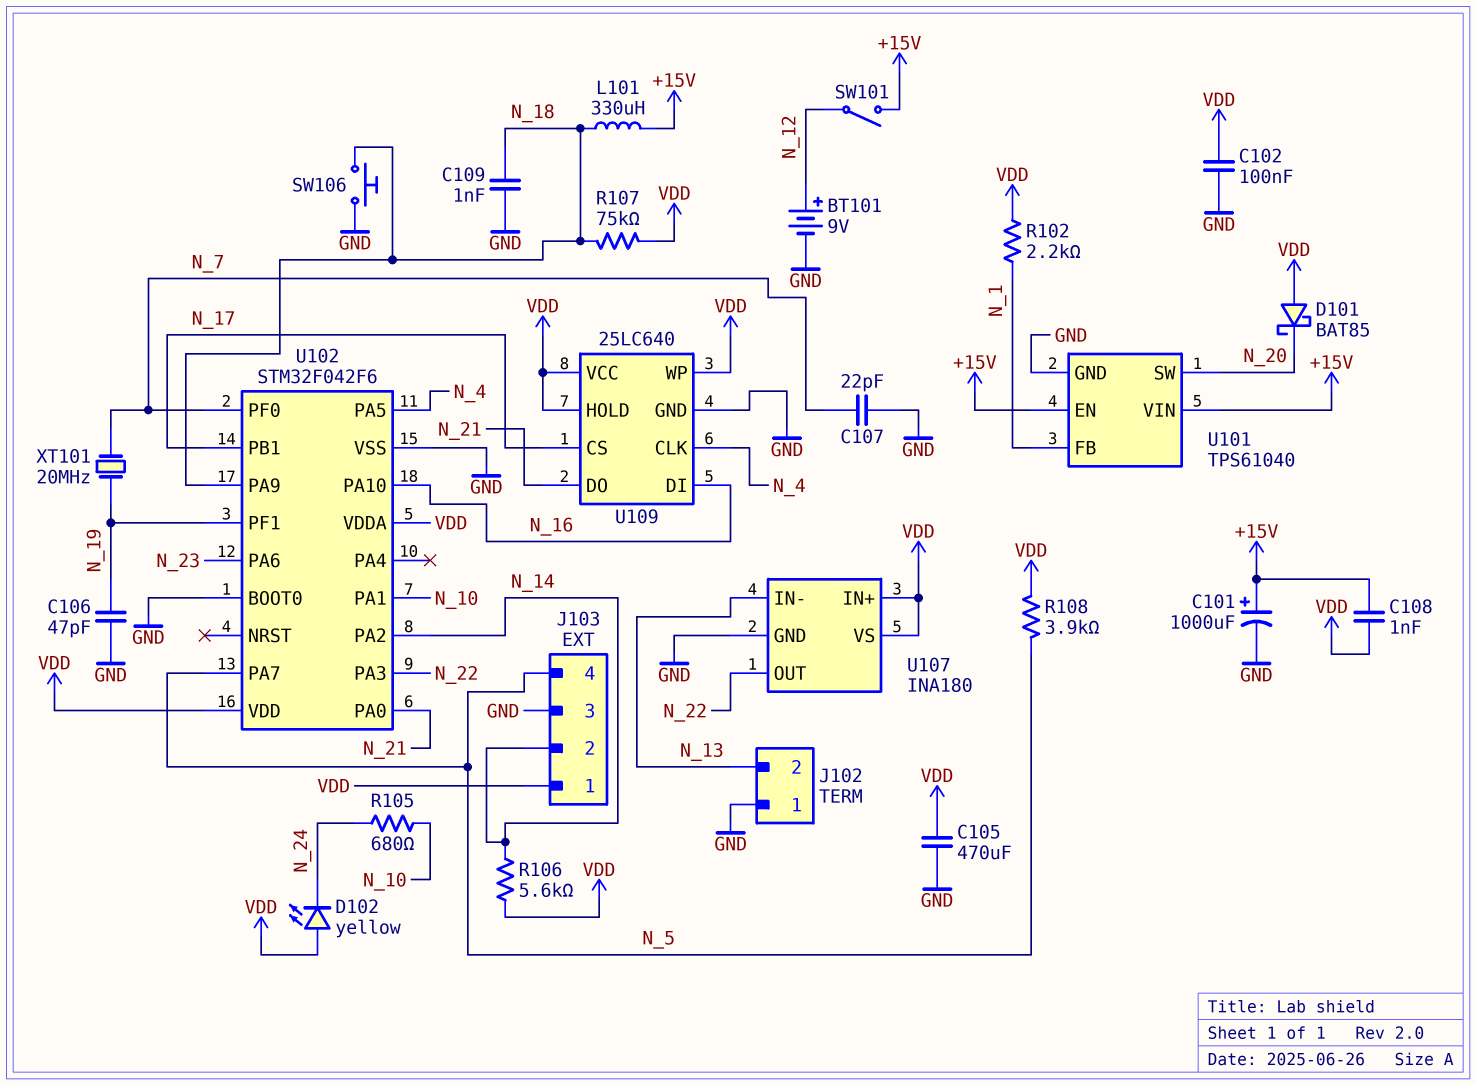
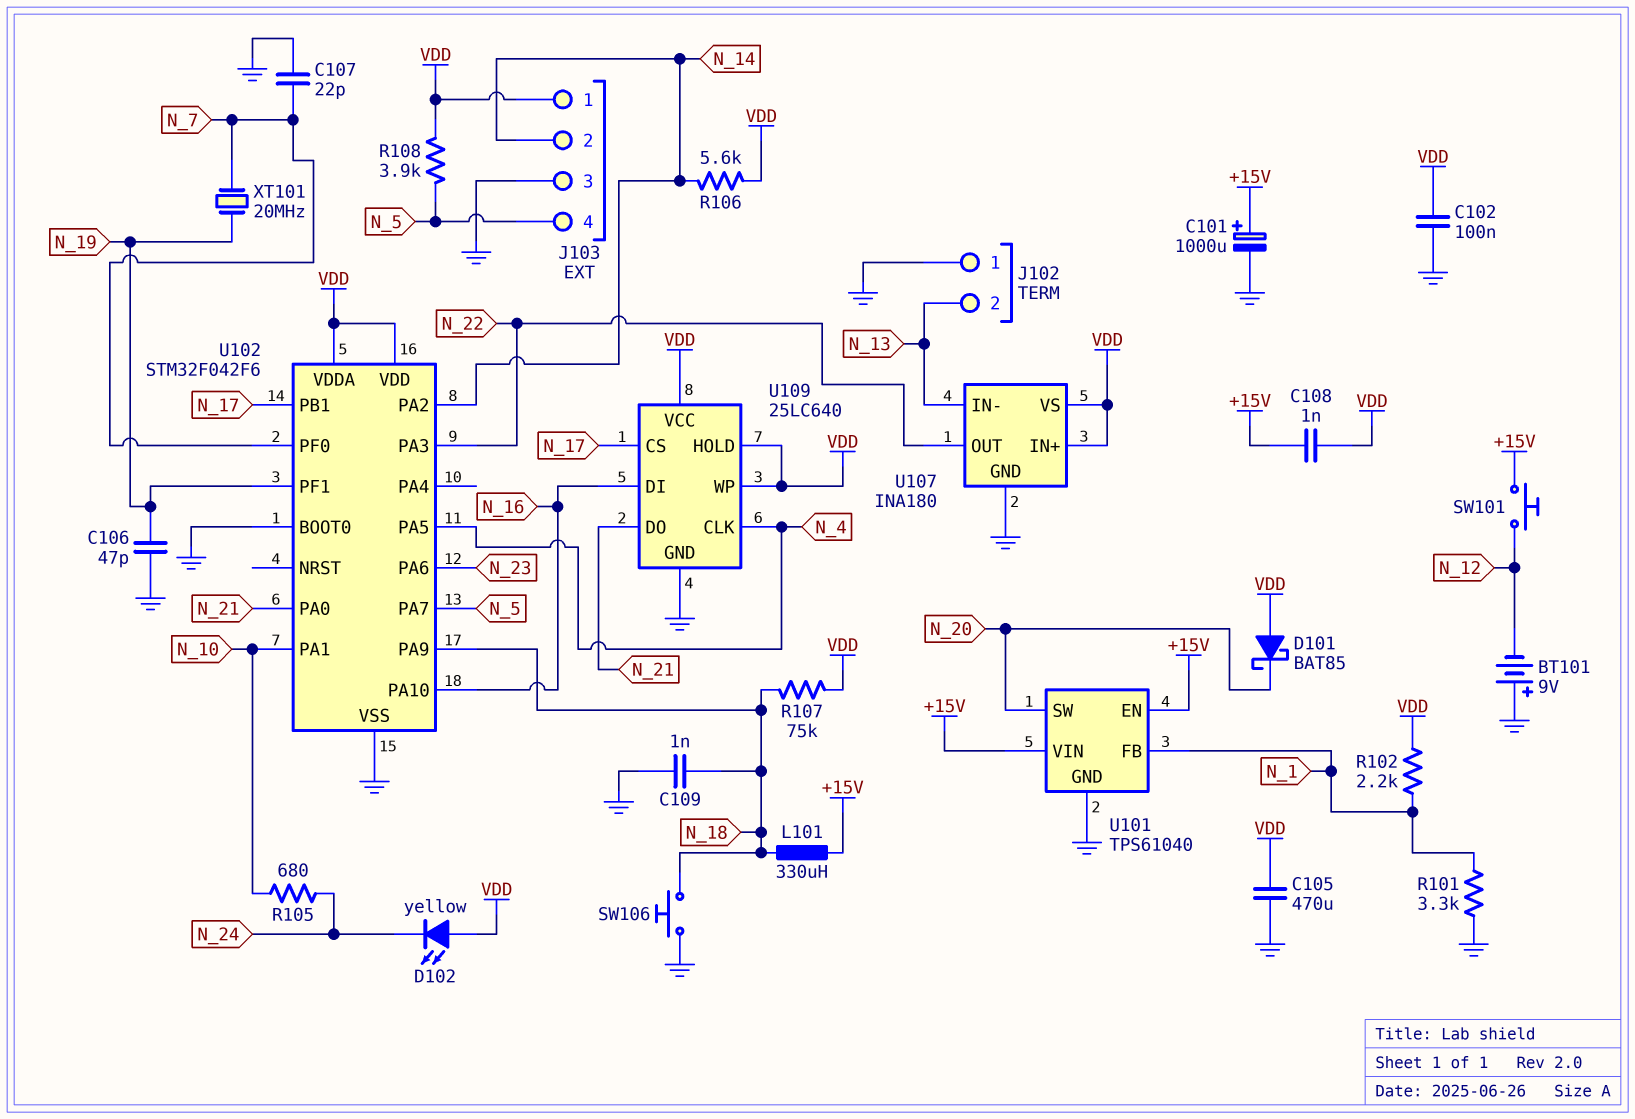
BT101: 9V (plus N_12, minus GND) -> 9V (plus GND, minus N_12)
R101: none -> 3.3k (GND, N_1)
SW101: switch (+15V, N_12) -> button (+15V, N_12)

